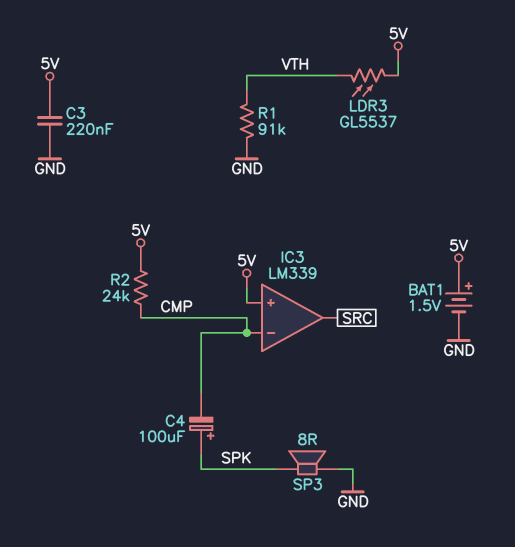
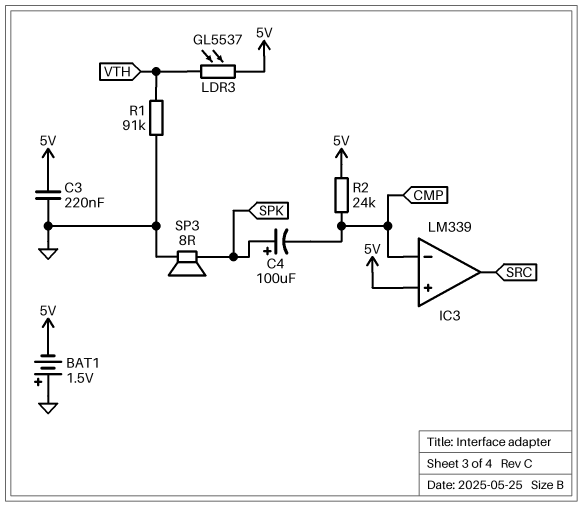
BAT1: 1.5V (plus 5V, minus GND) -> 1.5V (plus GND, minus 5V)

